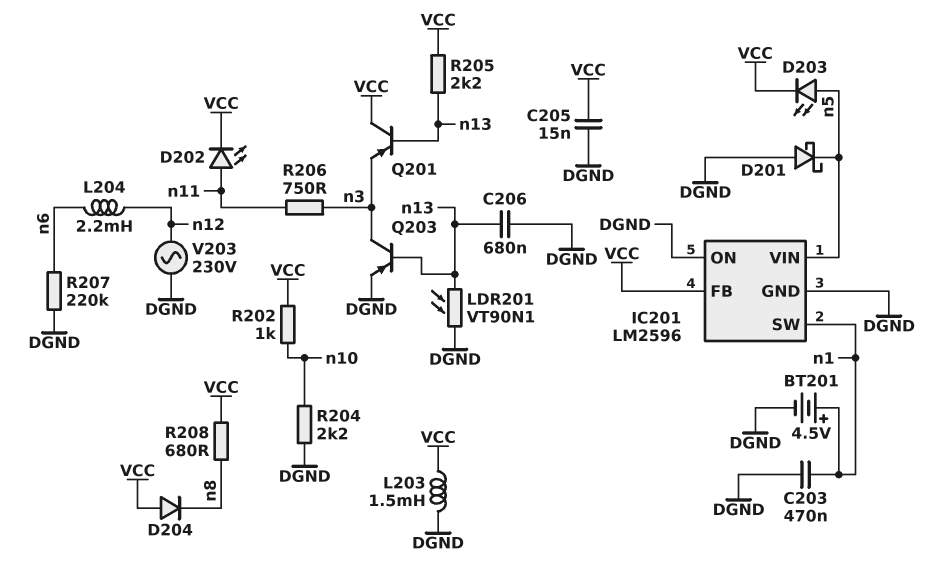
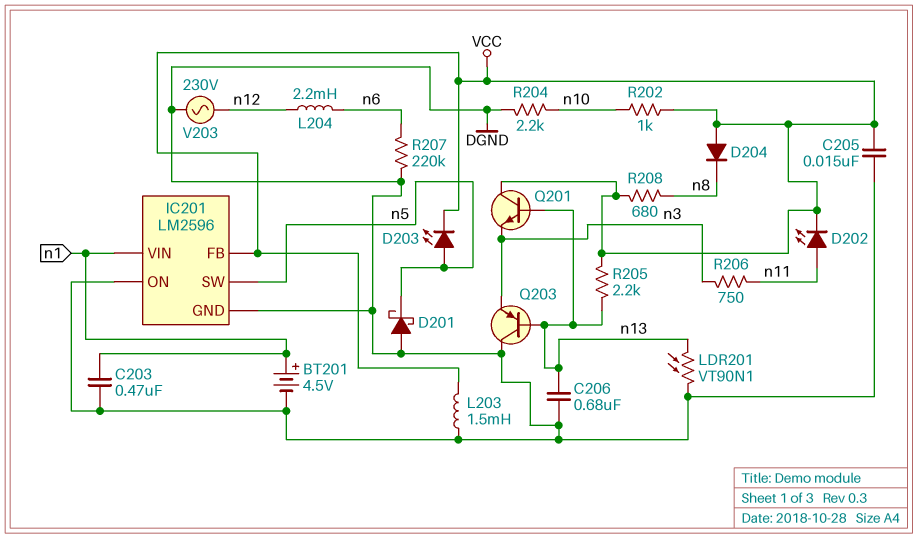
IC201 pin SW: n1 -> n5
IC201 pin VIN: n5 -> n1
Q201: PNP (B n13, C VCC, E n3) -> NPN (B n13, C VCC, E n3)
Q203: PNP (B n13, C n3, E DGND) -> PNP (B n13, C DGND, E n3)

